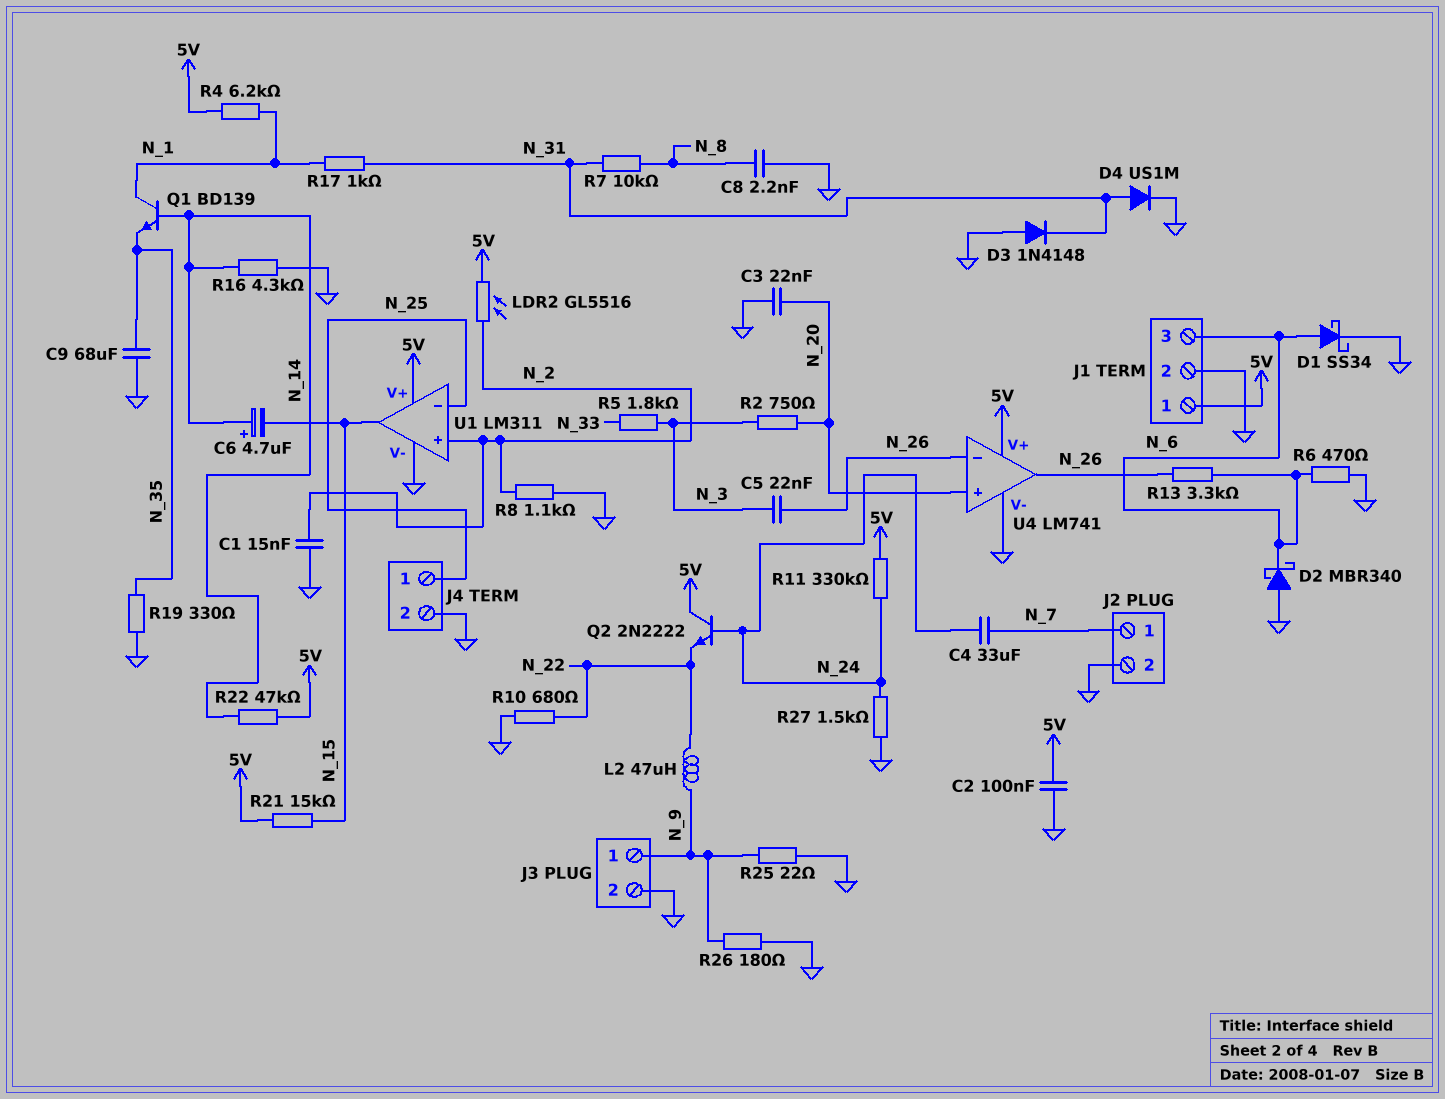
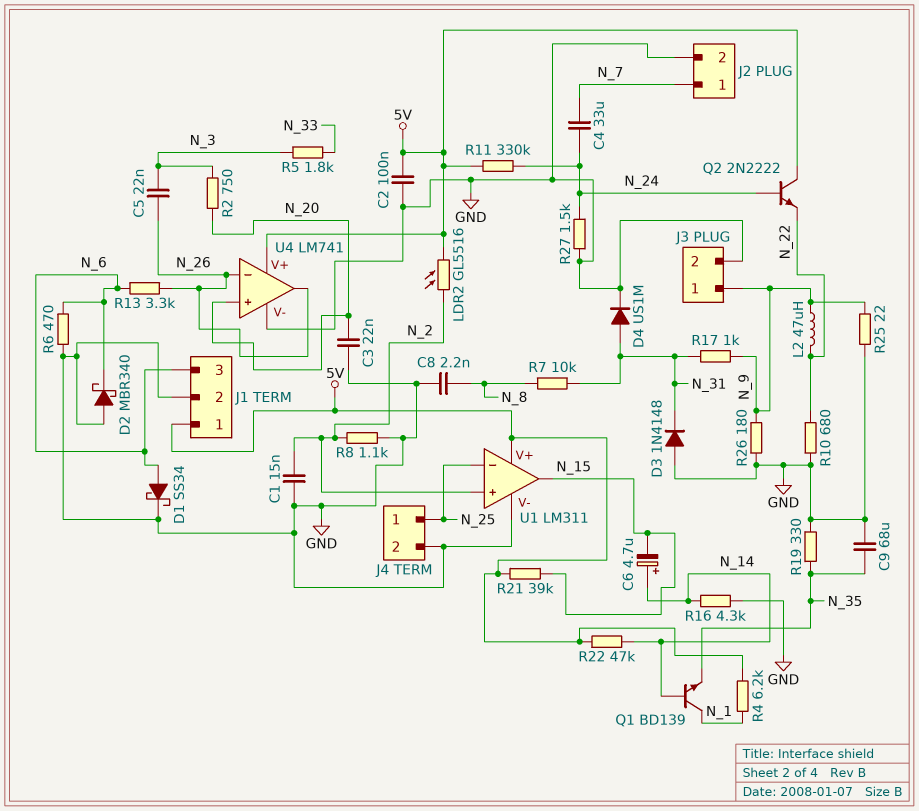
R17: 1k (N_1, N_31) -> 1k (N_9, N_31)
R21: 15k (5V, N_15) -> 39k (5V, N_15)

